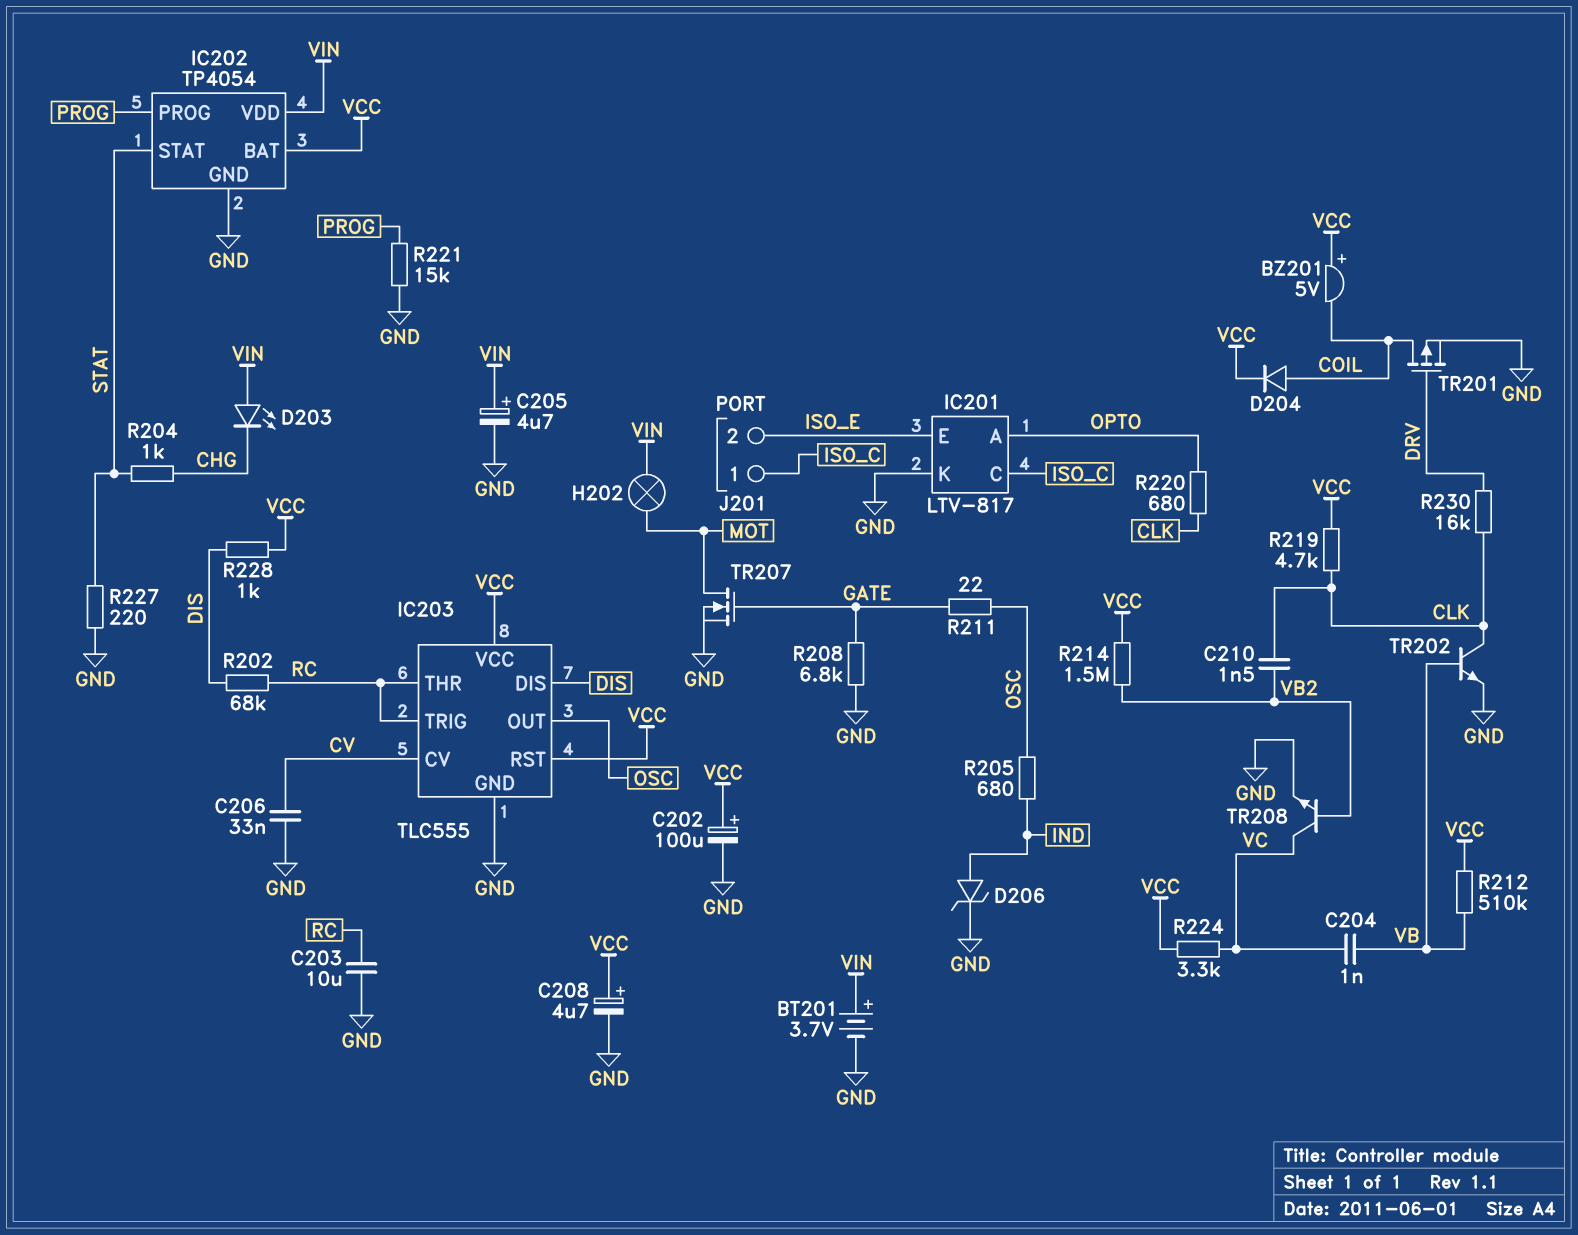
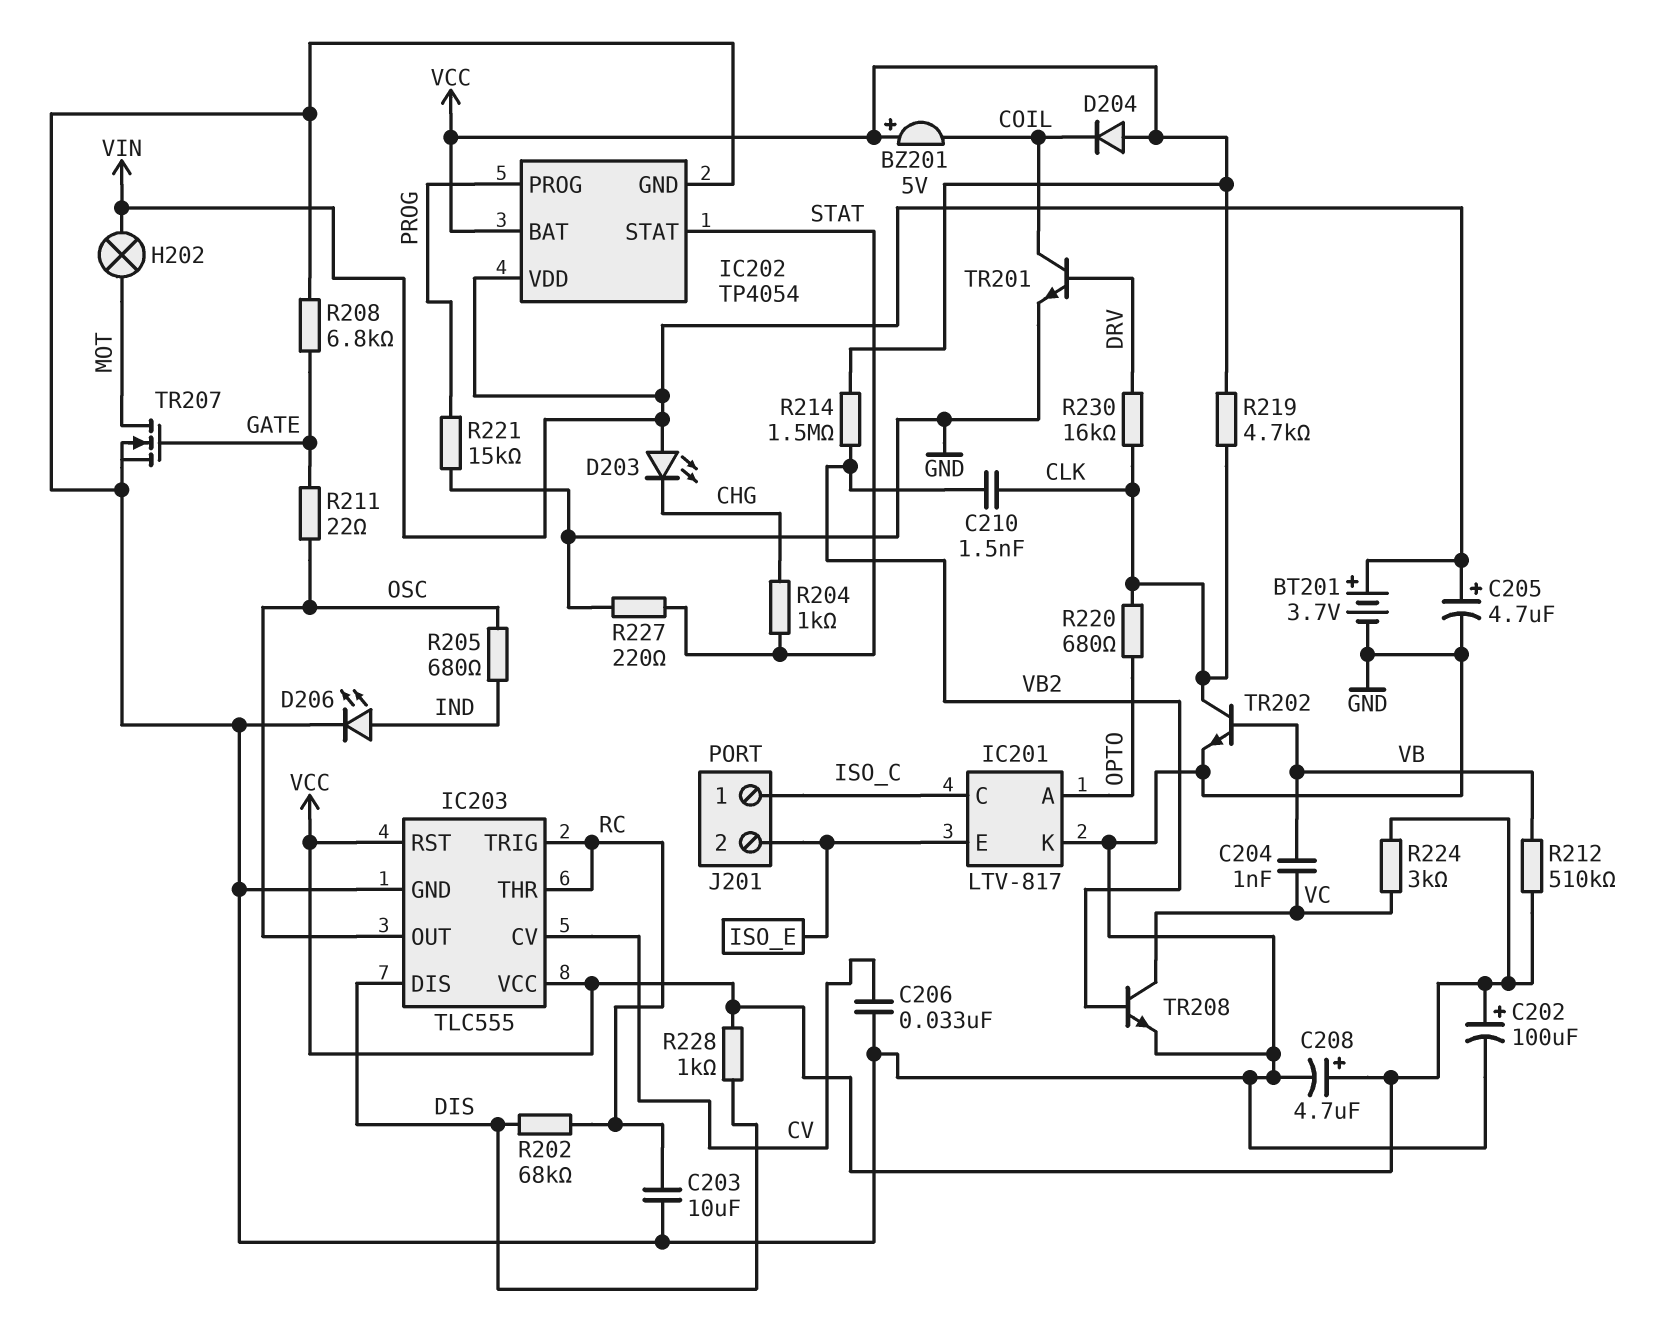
D204: diode (A COIL, K VCC) -> diode (A VCC, K COIL)
D206: zener (A IND, K GND) -> LED (A IND, K GND)
R224: 3.3k (VC, VCC) -> 3k (VC, VCC)
TR201: PMOS (G DRV, D COIL, S GND) -> NPN (B DRV, C COIL, E GND)

